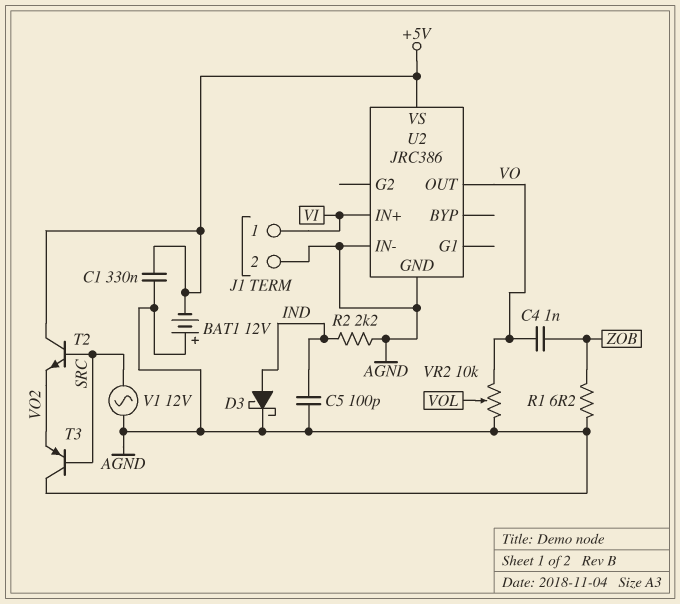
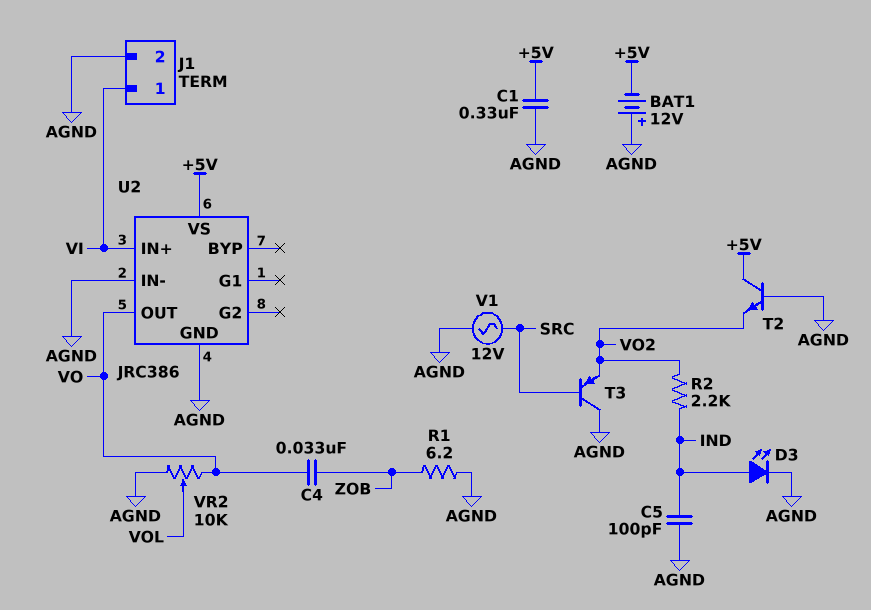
C4: 1nF (VO, ZOB) -> 33nF (VO, ZOB)
D3: schottky (A IND, K AGND) -> LED (A IND, K AGND)
R2: 2.2k (AGND, IND) -> 2.2k (IND, VO2)
T2: NPN (B SRC, C +5V, E VO2) -> NPN (B AGND, C +5V, E VO2)

